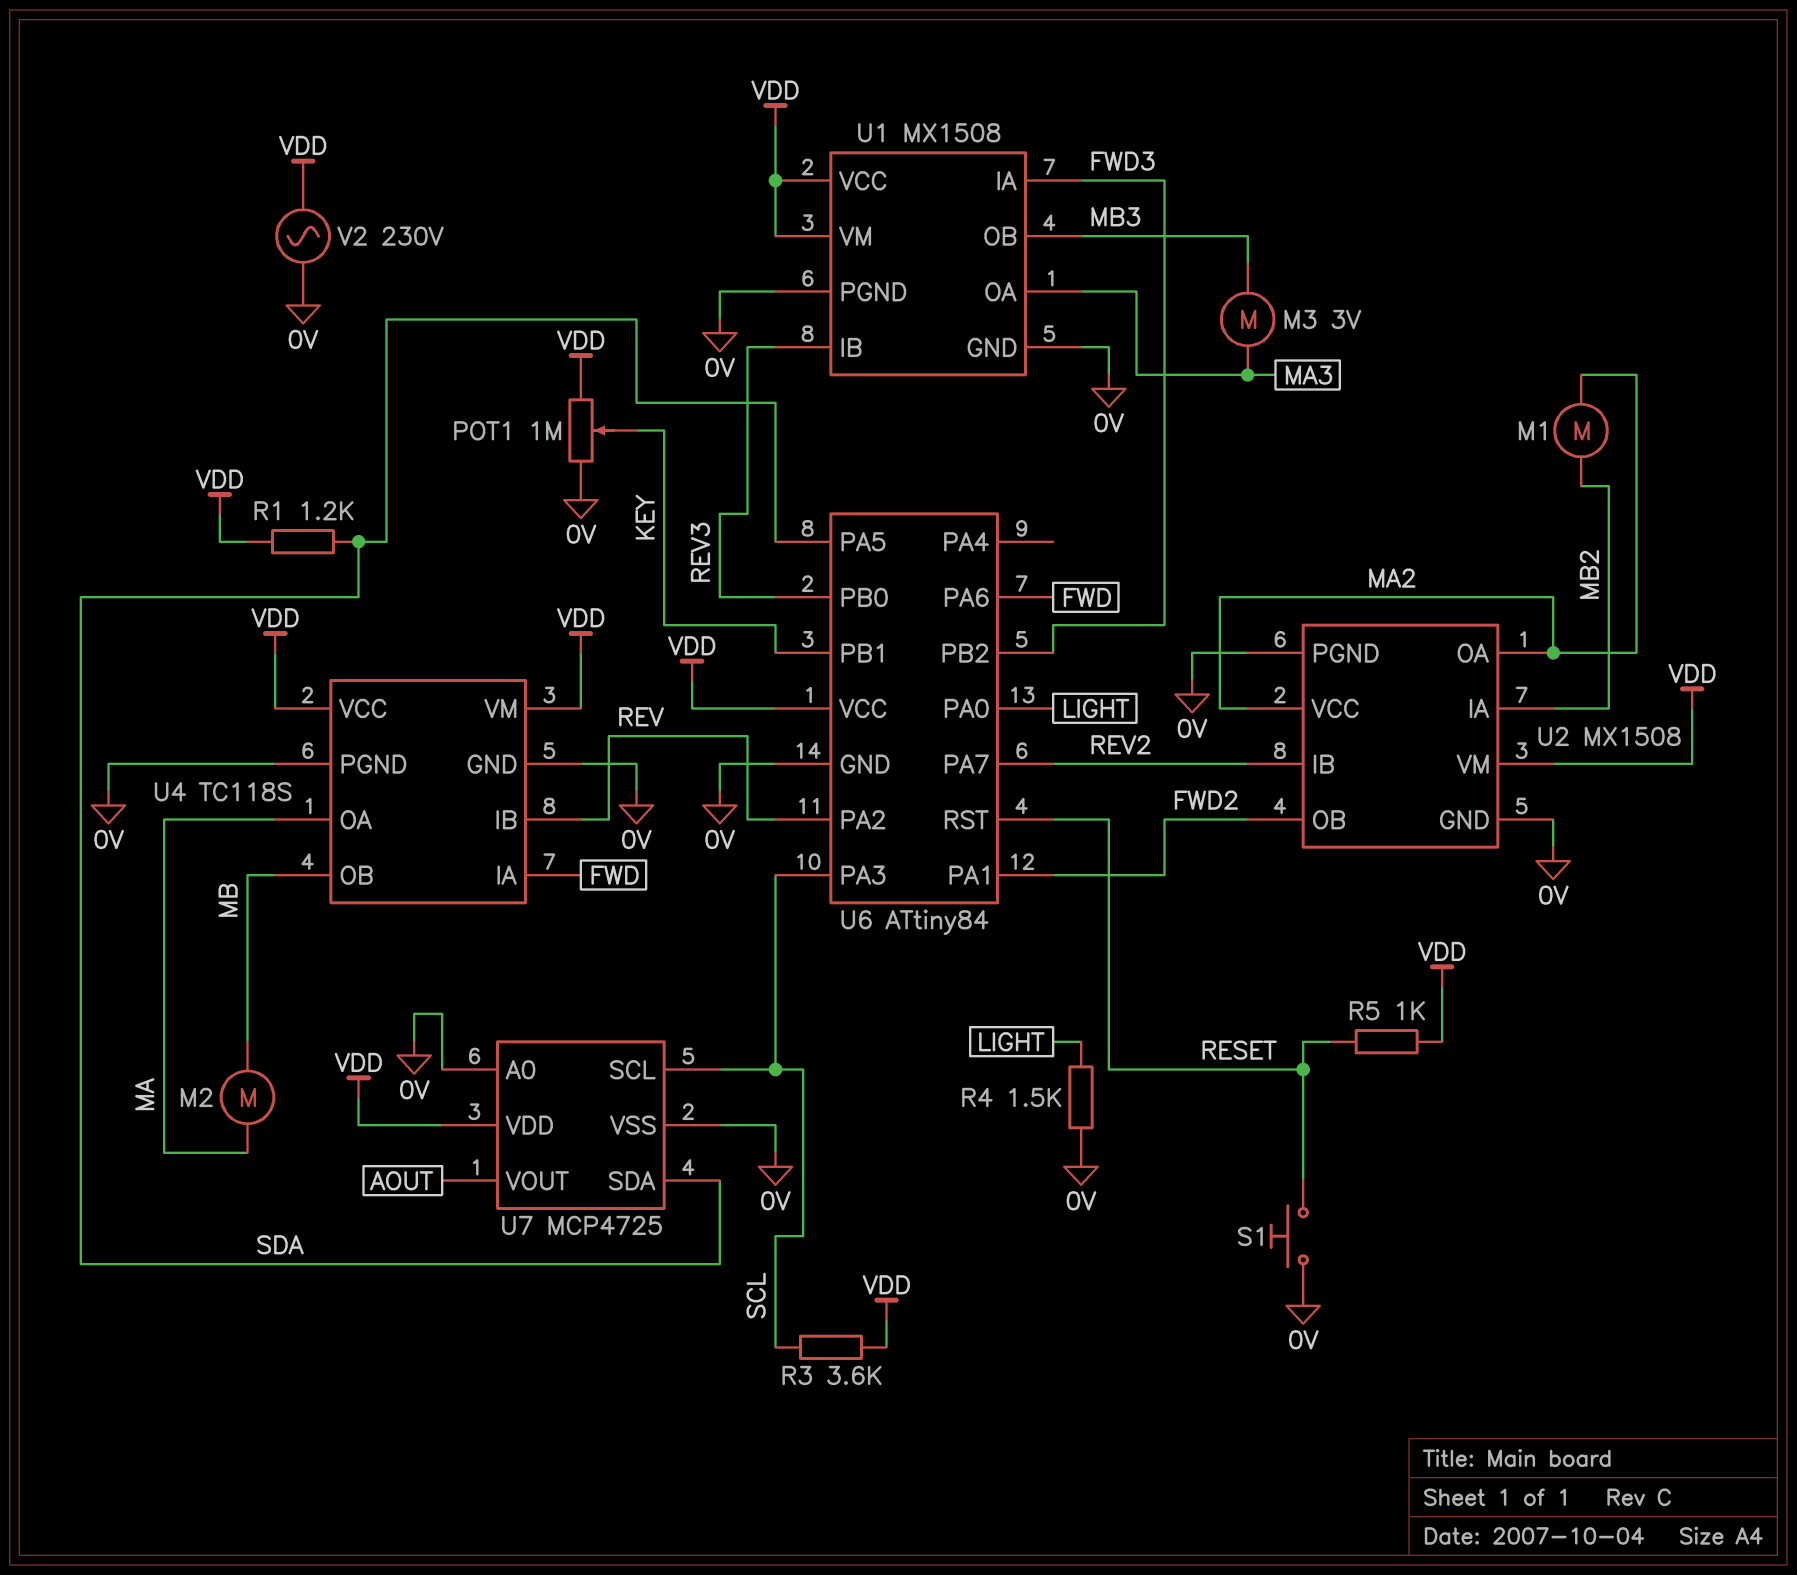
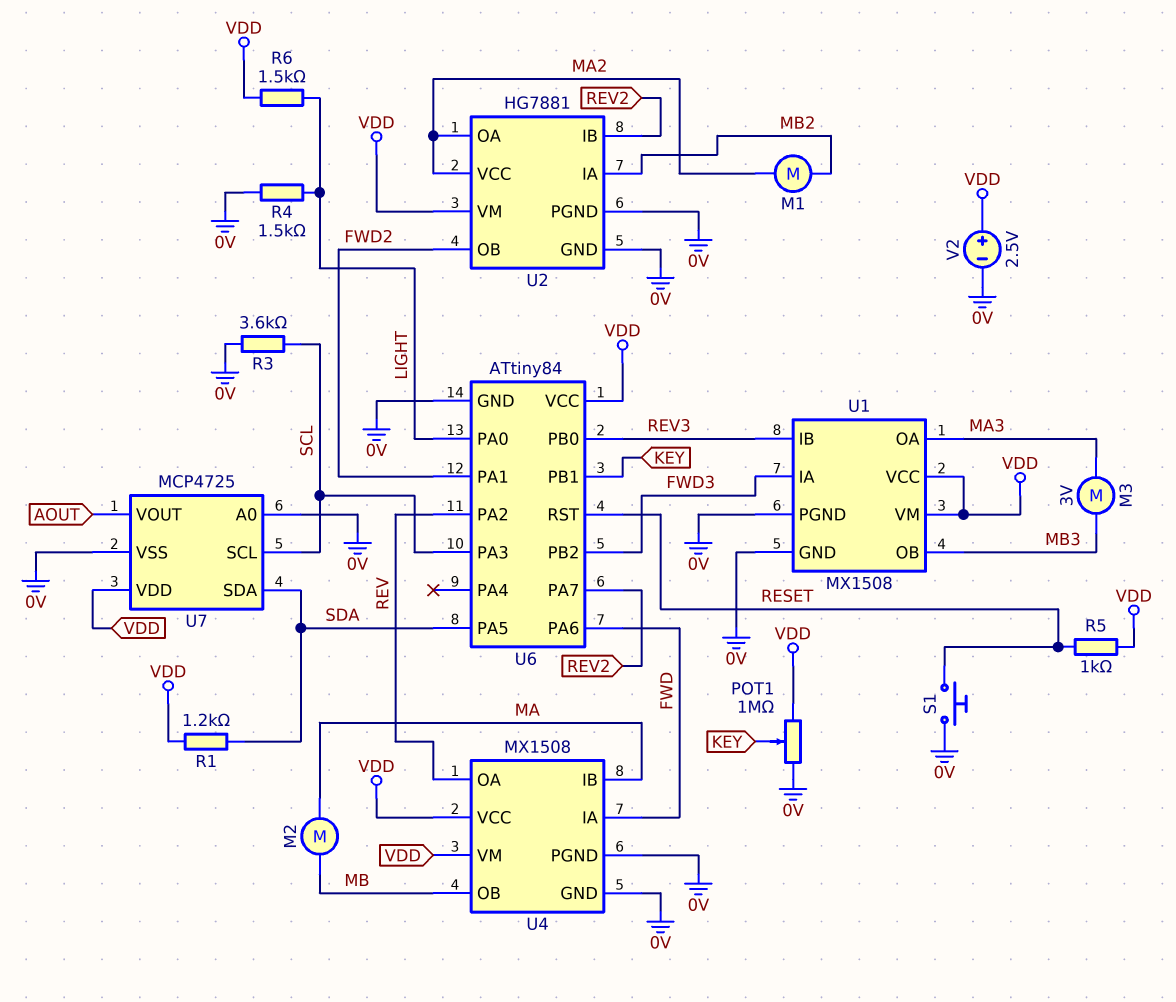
R3: 3.6k (SCL, VDD) -> 3.6k (0V, SCL)
R6: none -> 1.5k (LIGHT, VDD)
U2: MX1508 -> HG7881
U4: TC118S -> MX1508
U4 pin IB: REV -> MA
U4 pin OA: MA -> REV
V2: AC 230V (0V, VDD) -> 2.5V (plus VDD, minus 0V)

